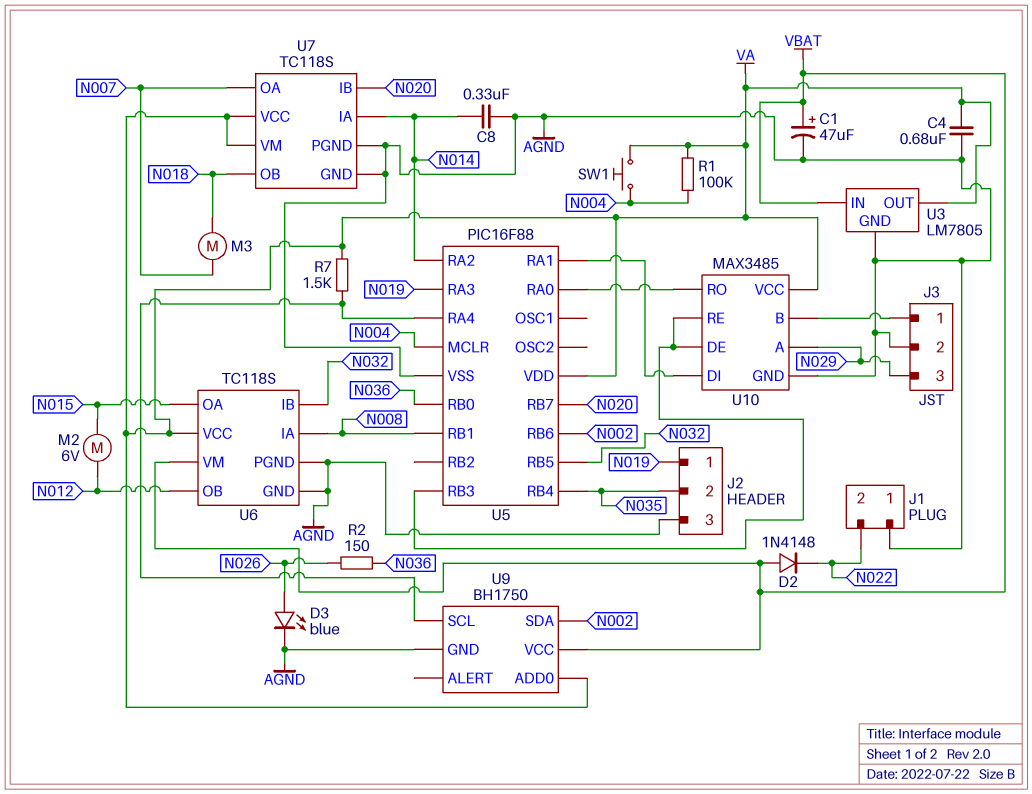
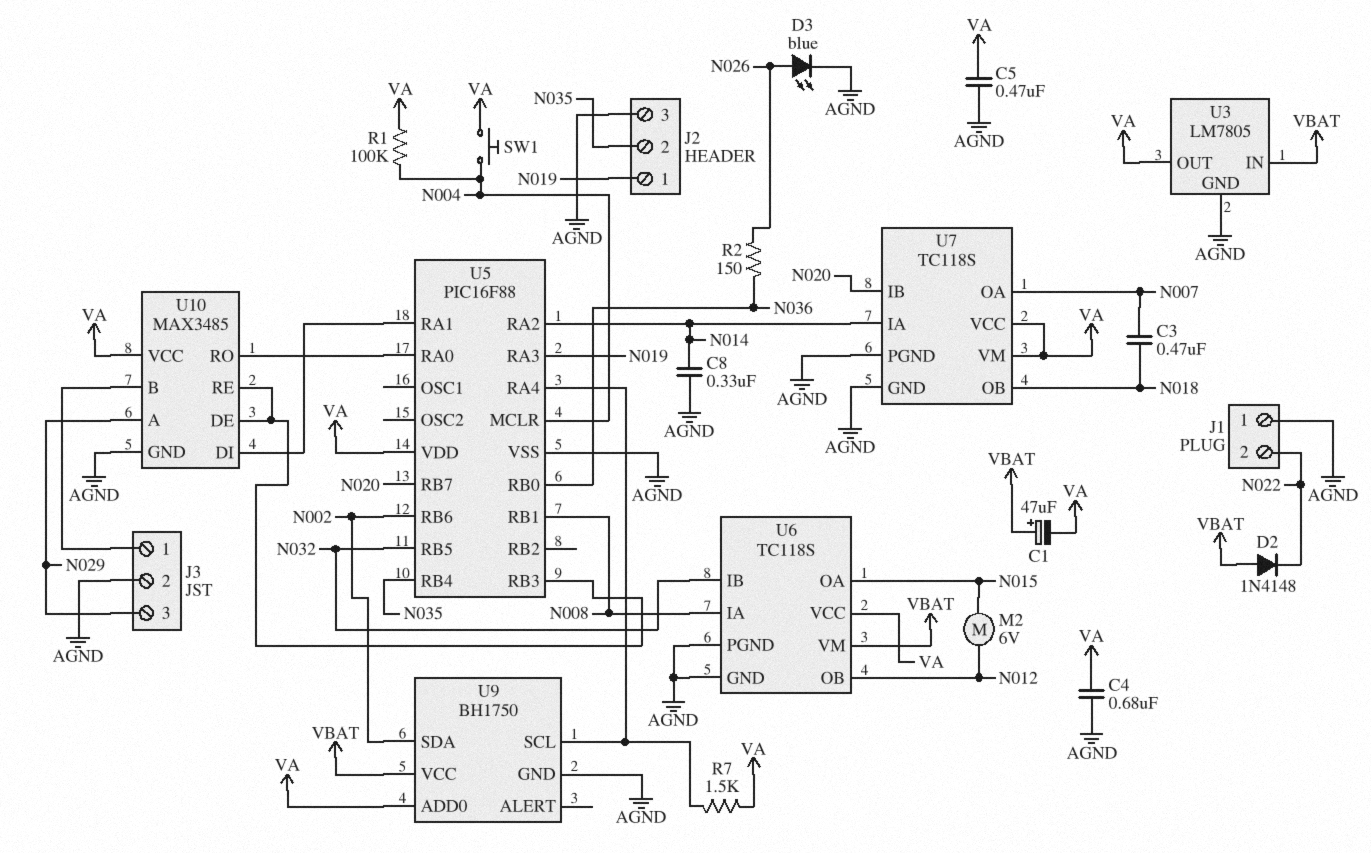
C1: 47uF (plus VBAT, minus AGND) -> 47uF (plus VBAT, minus VA)
C3: none -> 470nF (N007, N018)
C5: none -> 470nF (AGND, VA)
M3: motor (N007, N018) -> none

